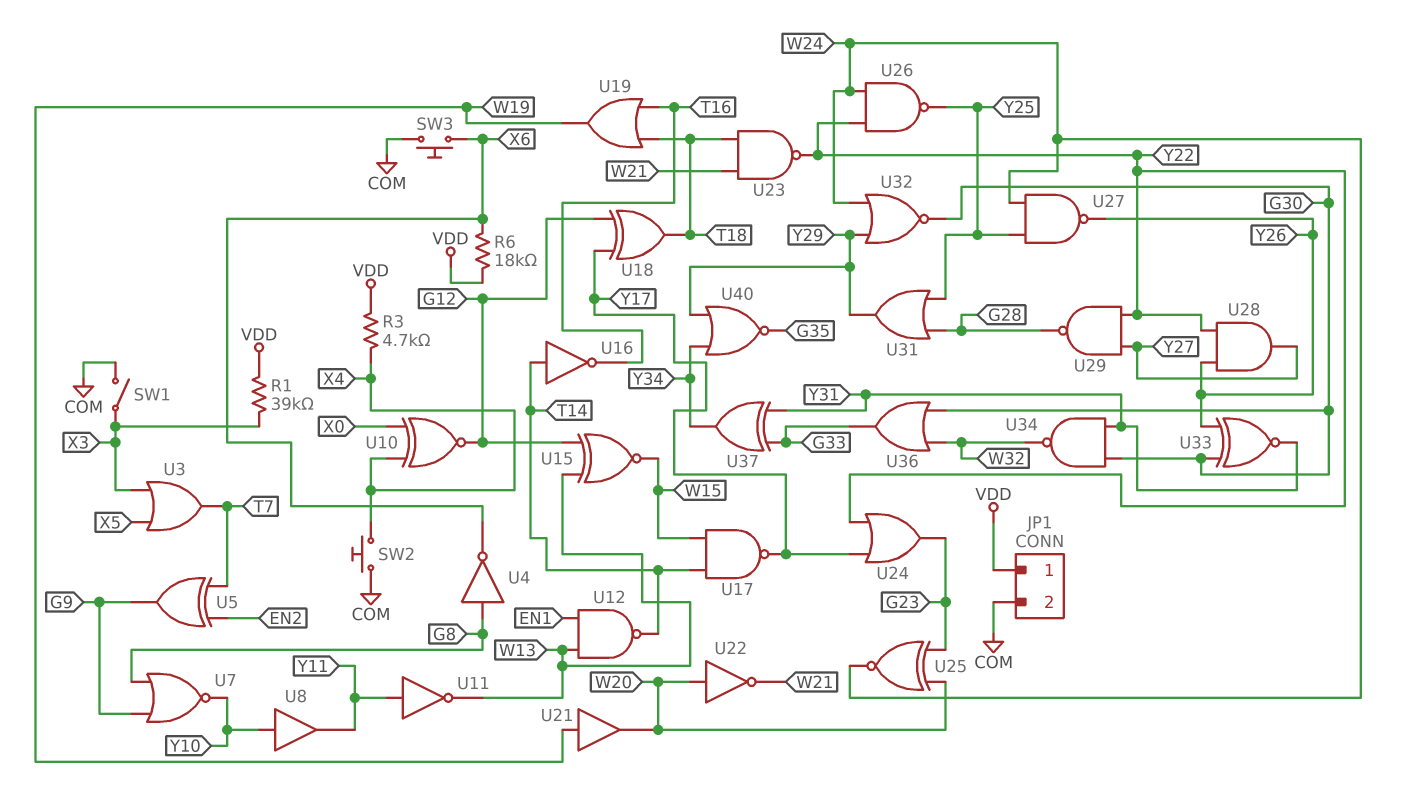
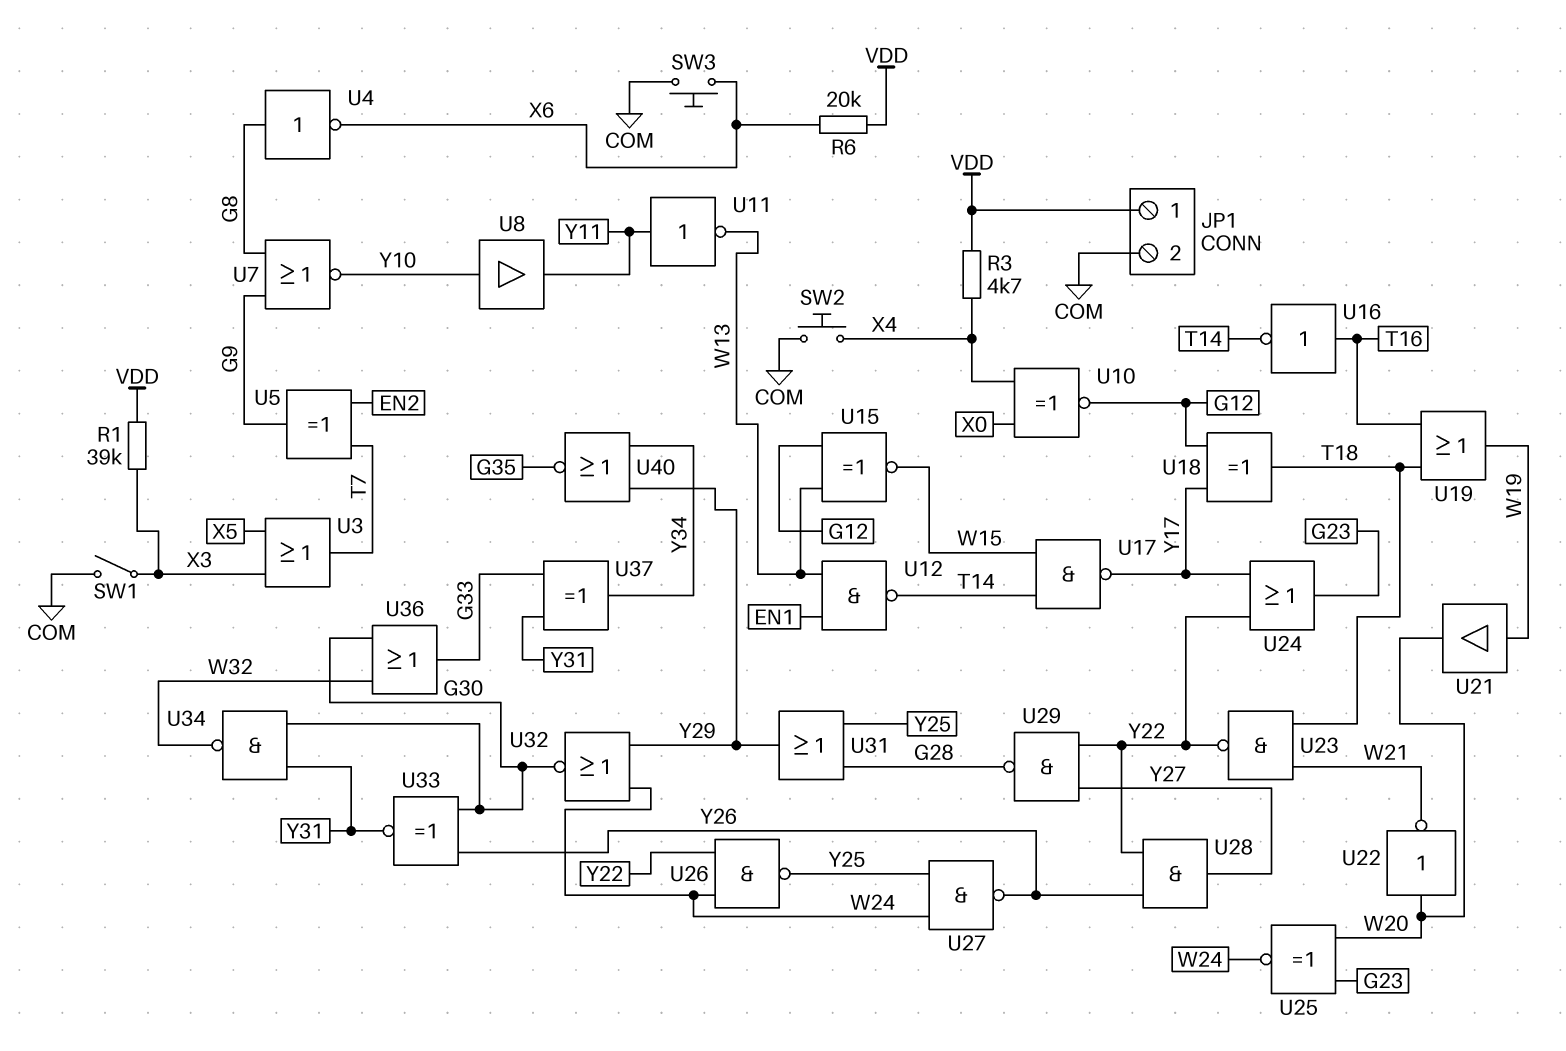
R6: 18k (VDD, X6) -> 20k (VDD, X6)
U16: NOT (in T14, out T16) -> NOT (in T16, out T14)

